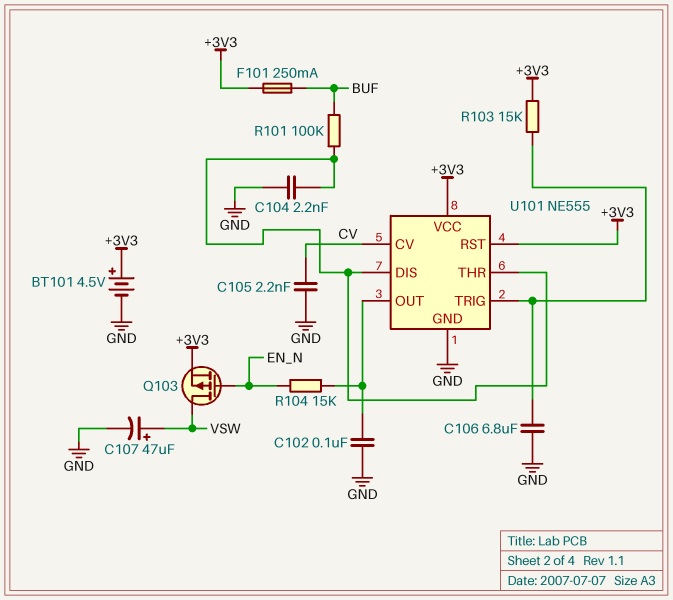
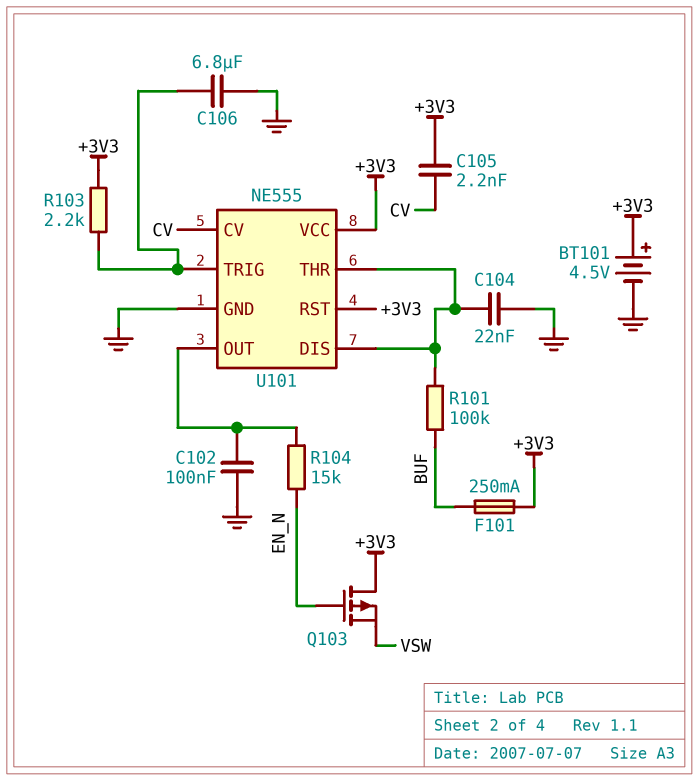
C104: 2.2nF (GND, U101/DIS) -> 22nF (GND, U101/DIS)
C105: 2.2nF (CV, GND) -> 2.2nF (+3V3, CV)
C107: 47uF (plus VSW, minus GND) -> none
Q103: PMOS (G EN_N, D VSW, S +3V3) -> PMOS (G EN_N, D +3V3, S VSW)
R103: 15k (+3V3, U101/TRIG) -> 2.2k (+3V3, U101/TRIG)

